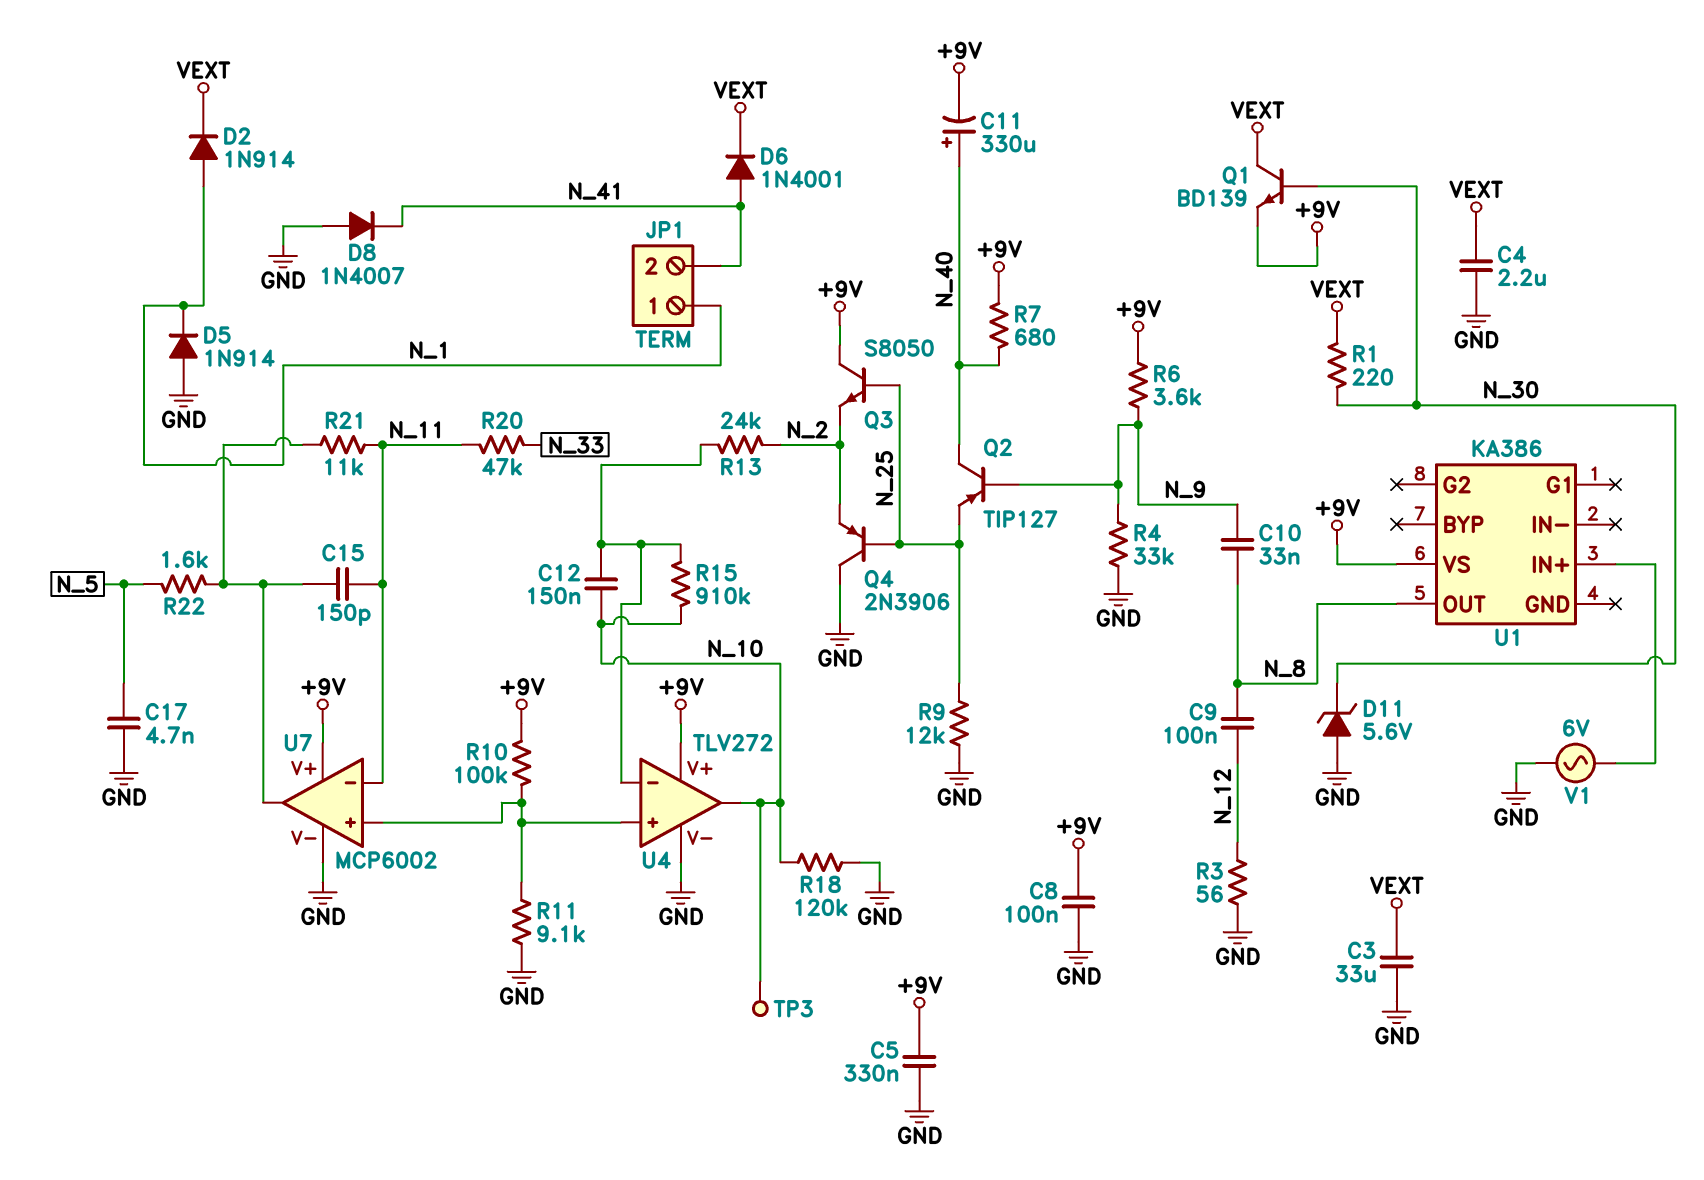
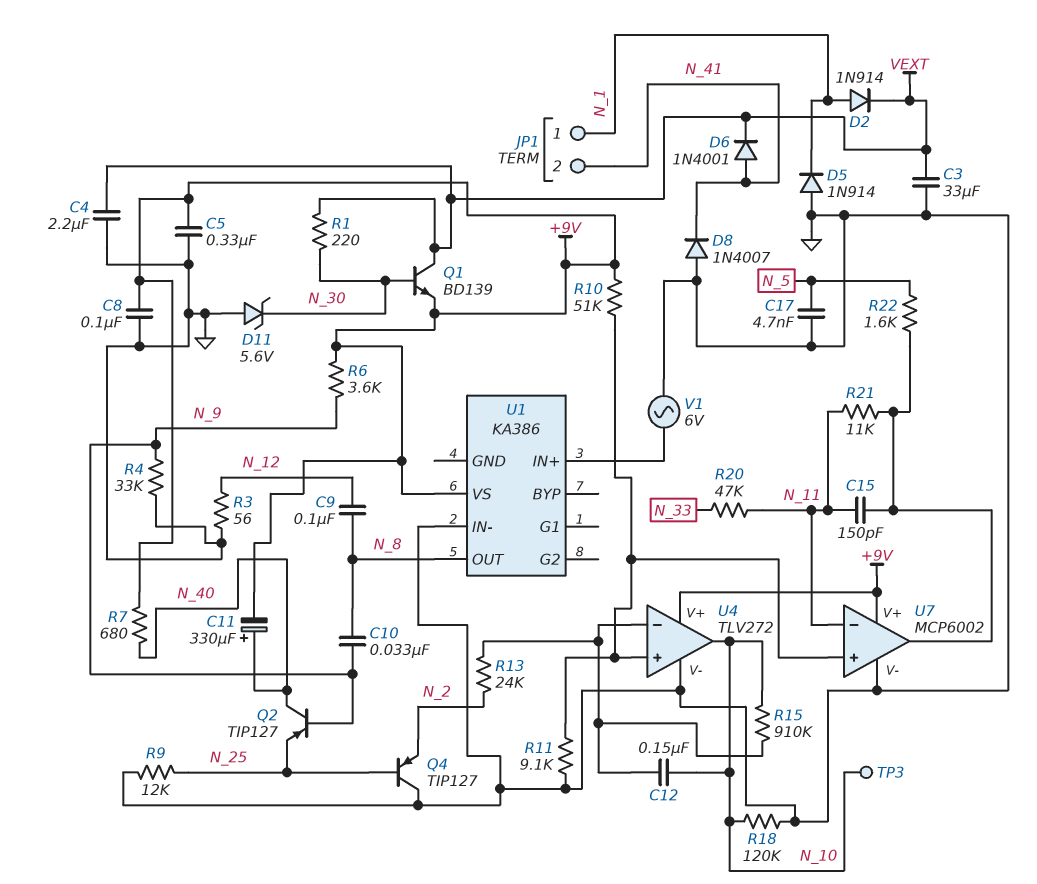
Q3: NPN S8050 (B N_25, C +9V, E N_2) -> none
Q4: PNP 2N3906 (B N_25, C GND, E N_2) -> PNP TIP127 (B N_25, C GND, E N_2)
R10: 100k (+9V, U4/in+) -> 51k (+9V, U4/in+)
U1 pin IN-: none -> GND

